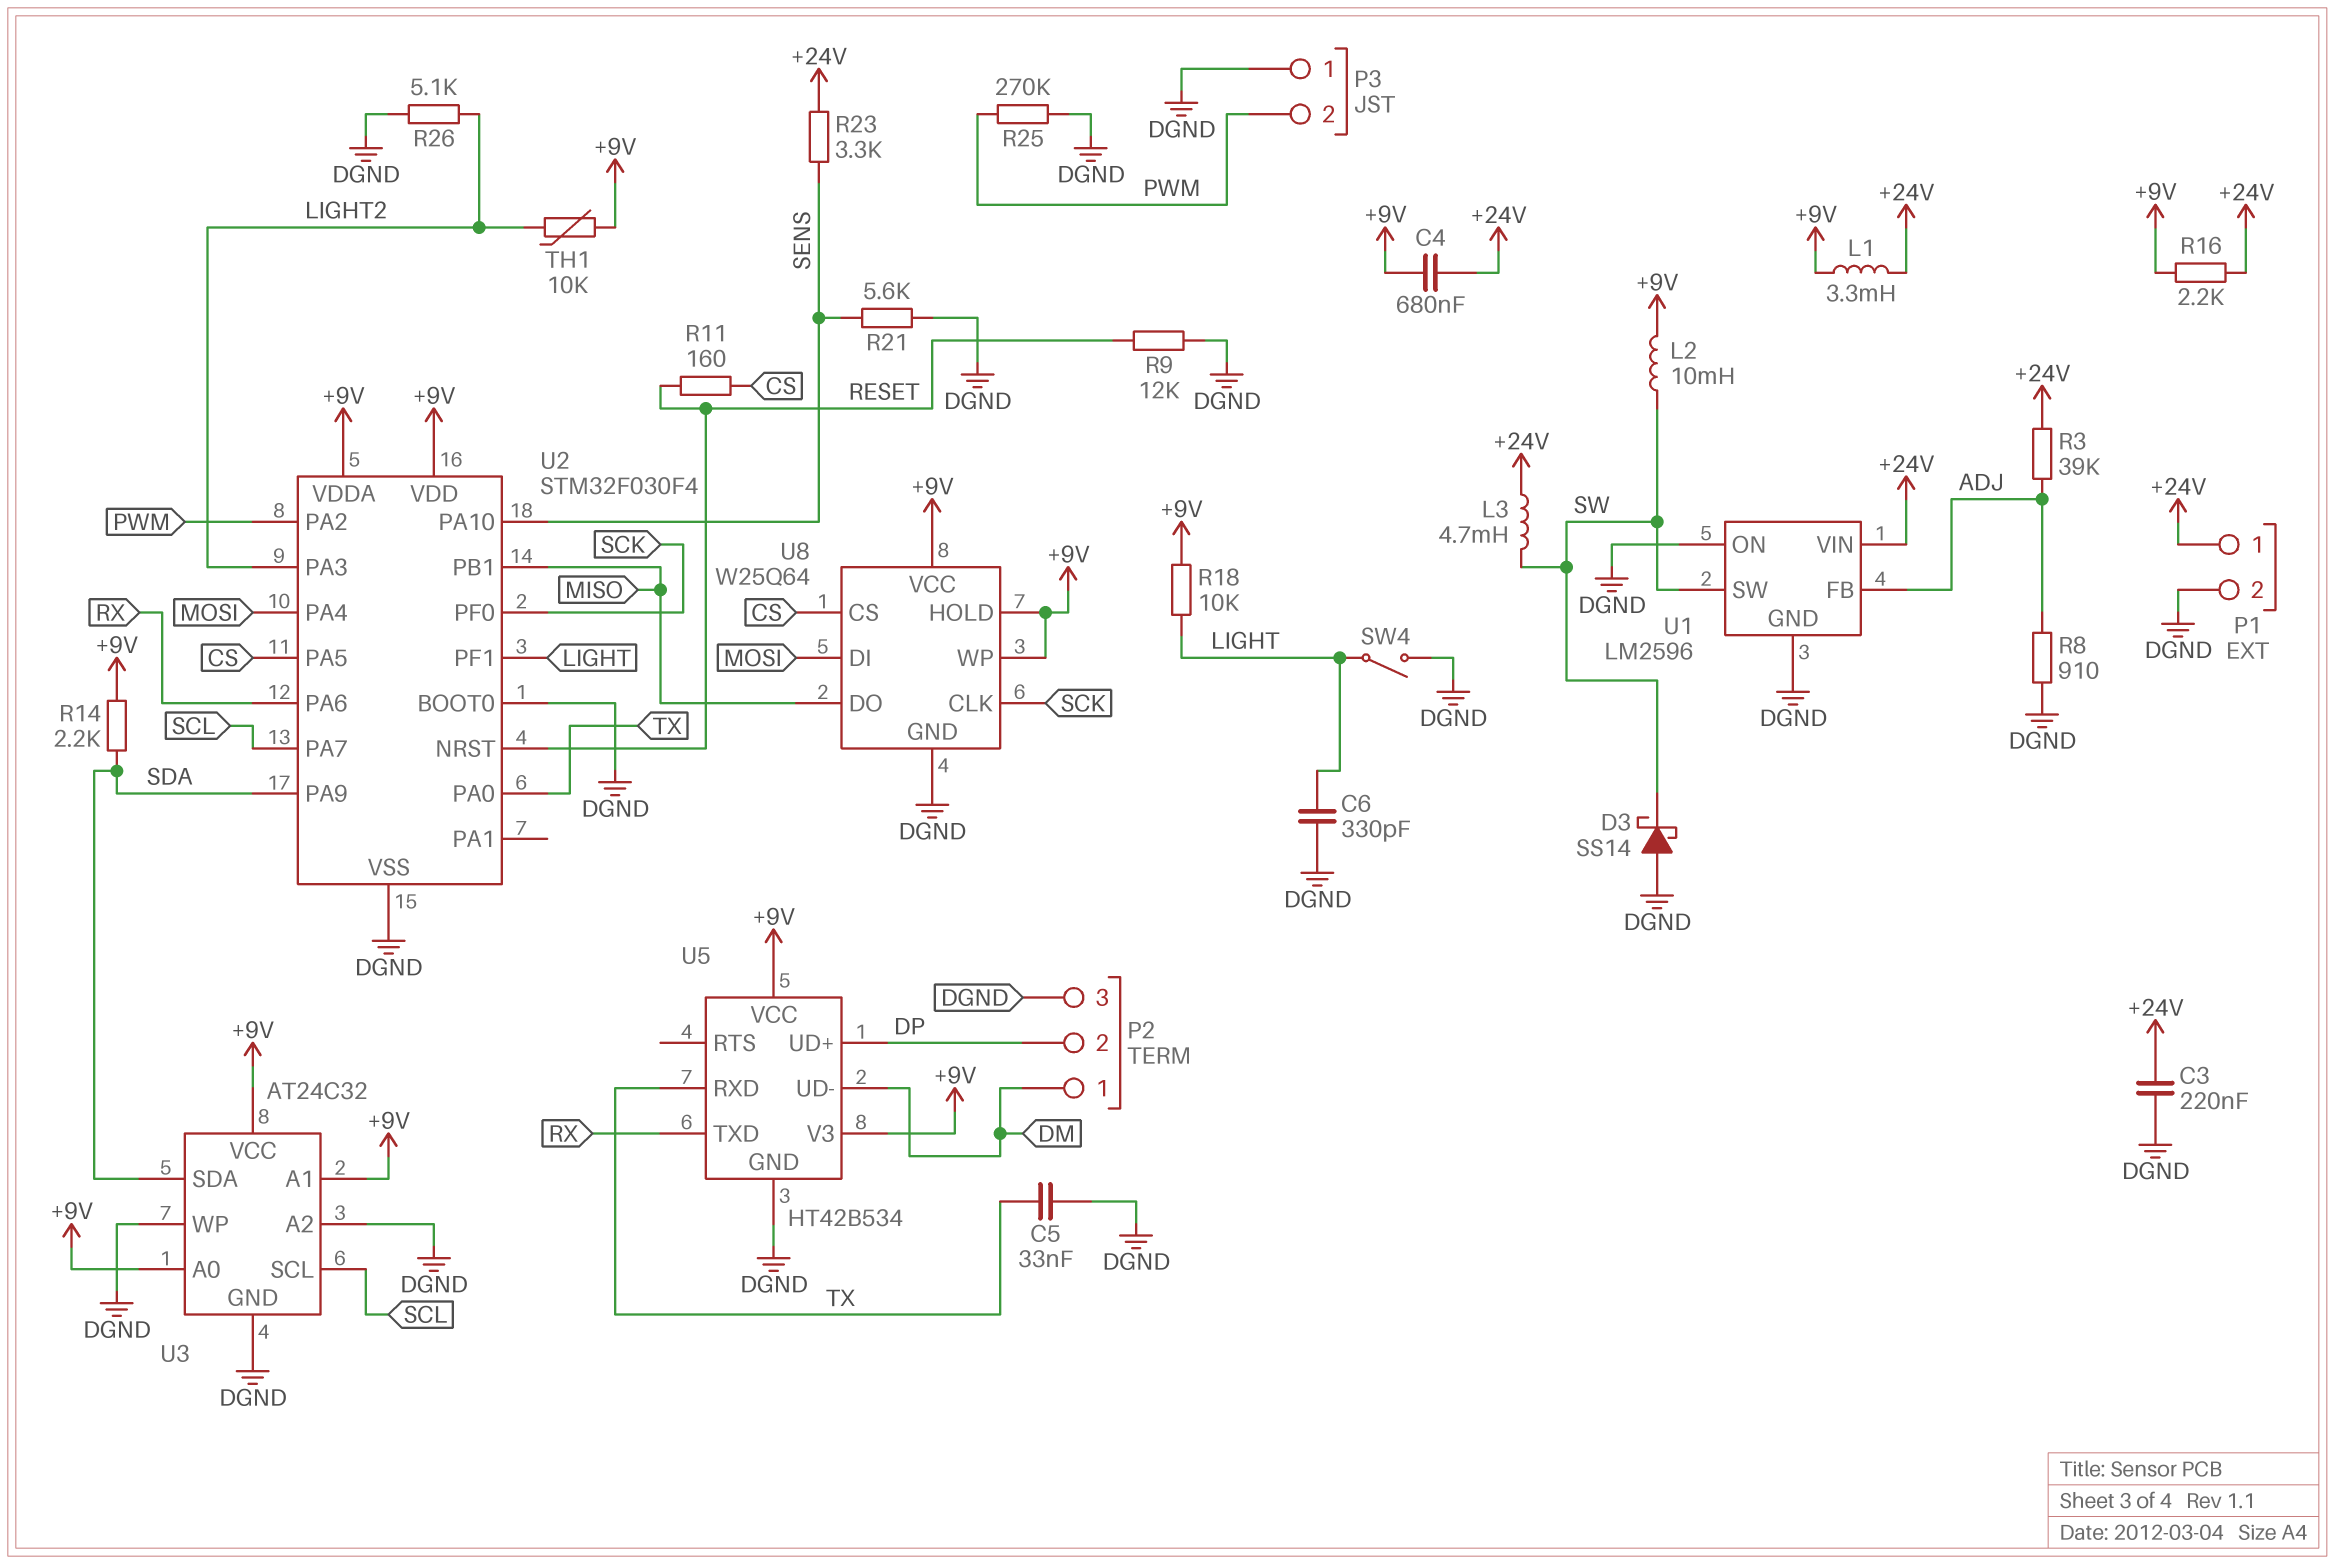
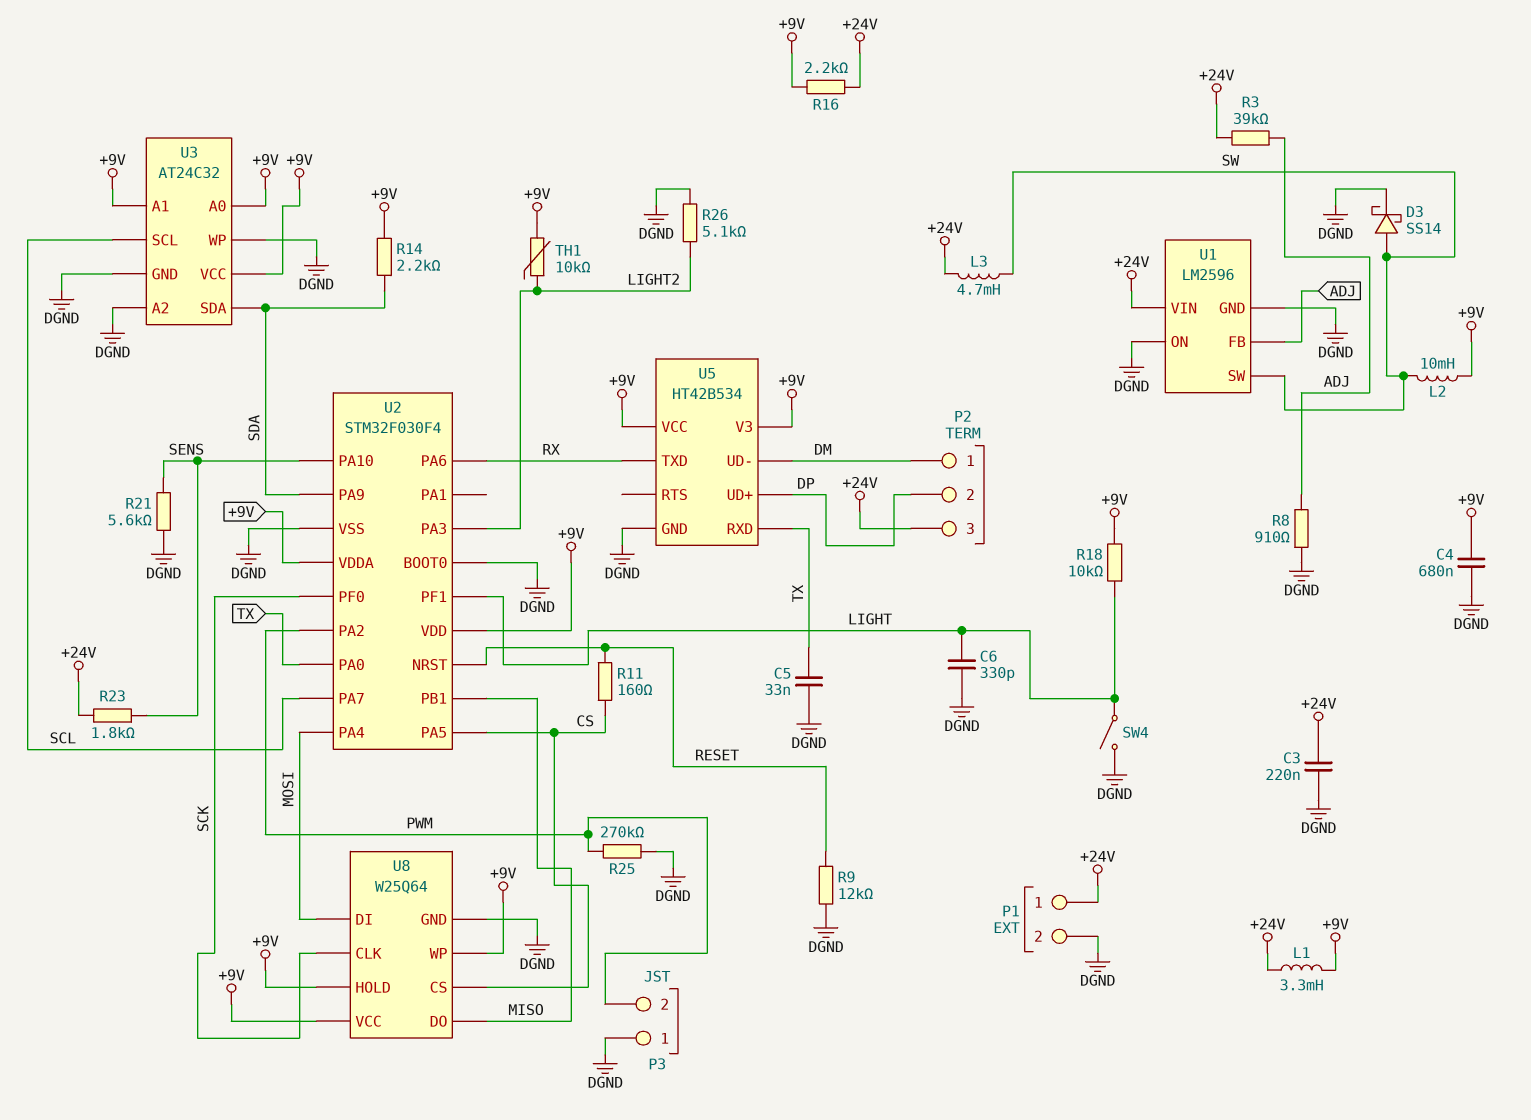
C4: 680nF (+9V, +24V) -> 680nF (+9V, DGND)
D3: schottky SS14 (A DGND, K SW) -> schottky SS14 (A SW, K DGND)
P2 pin 3: DGND -> +24V
R23: 3.3k (+24V, SENS) -> 1.8k (+24V, SENS)

